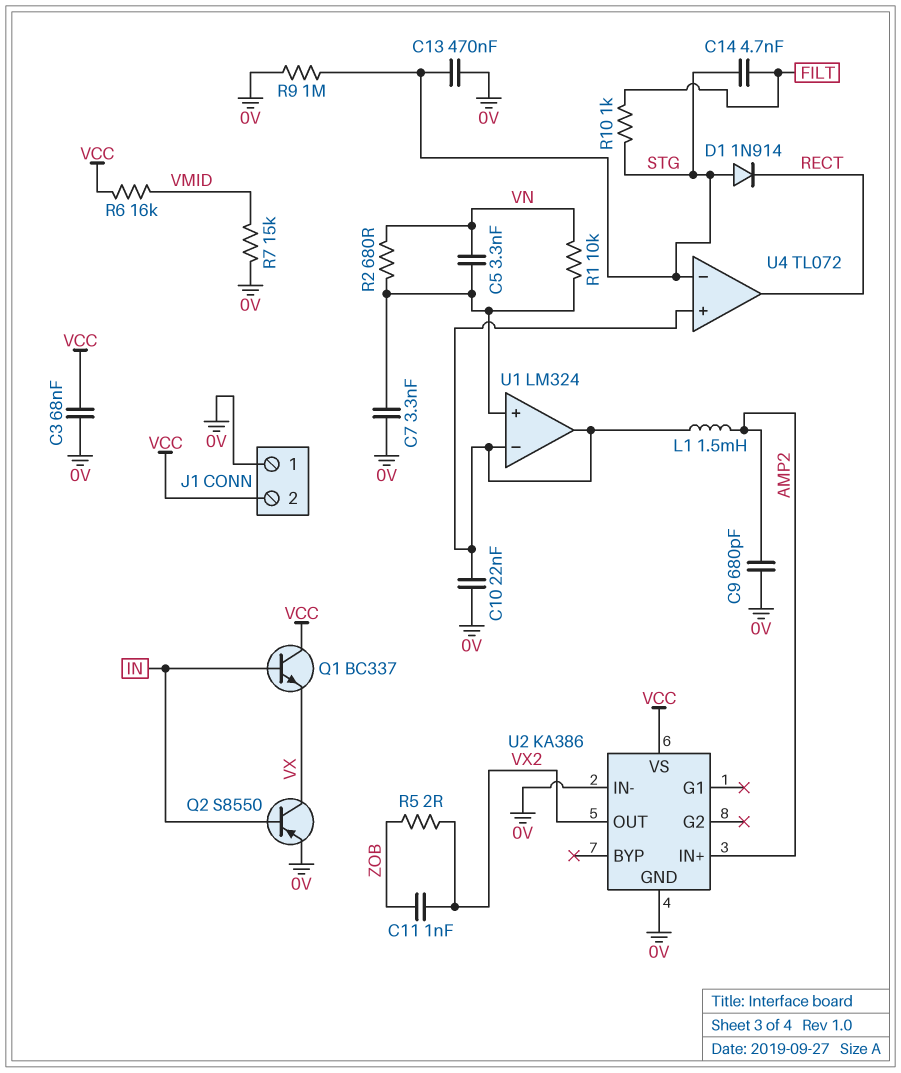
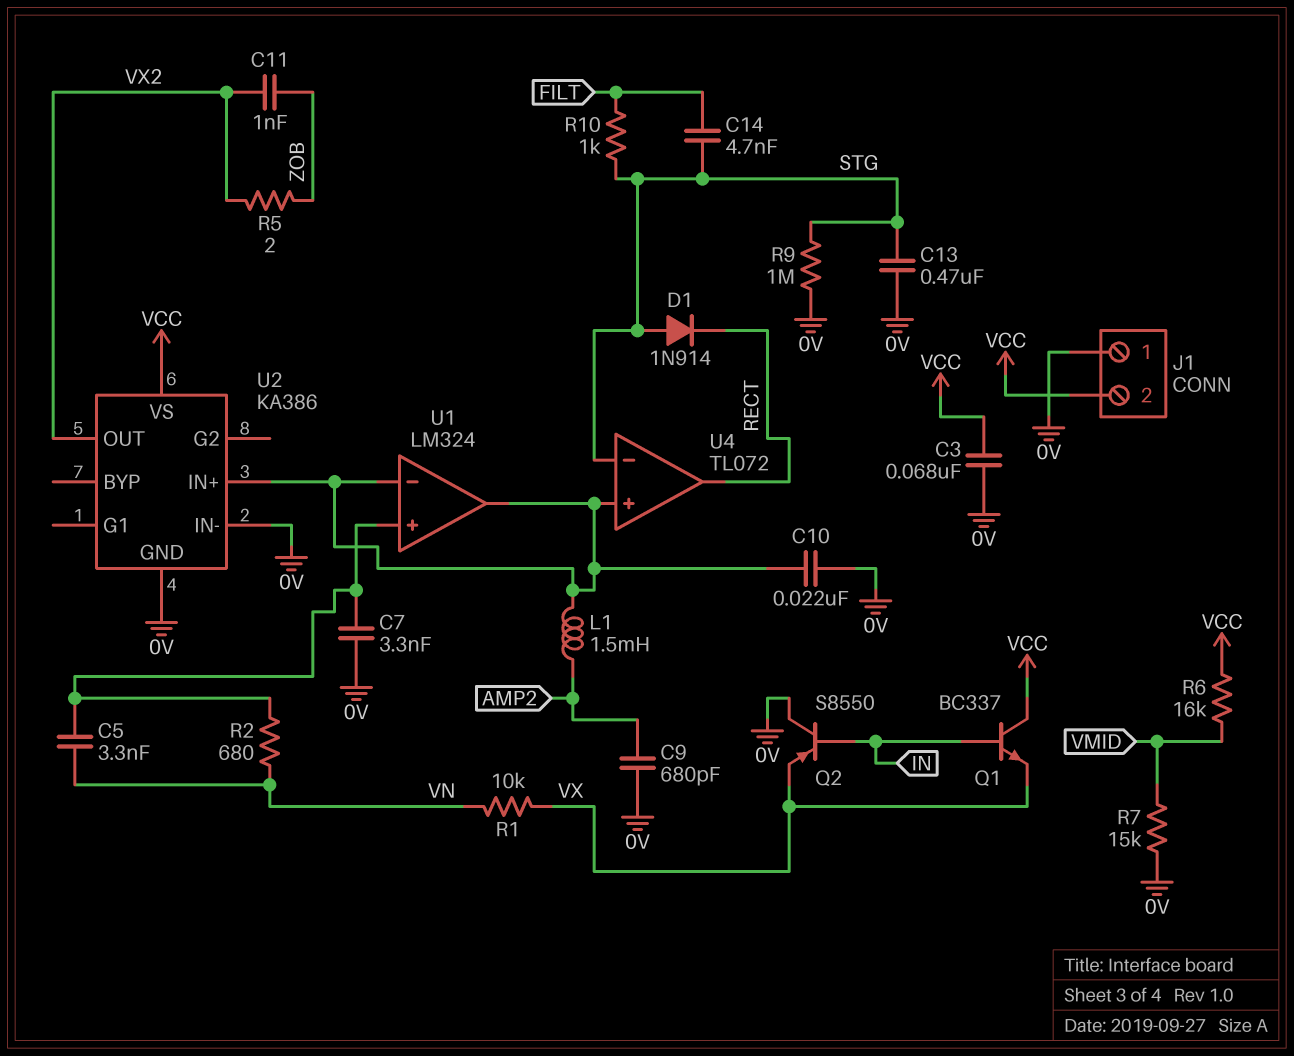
Q2: PNP S8550 (B IN, C VX, E 0V) -> PNP S8550 (B IN, C 0V, E VX)
R1: 10k (U1/in+, VN) -> 10k (VN, VX)
U2 pin IN+: AMP2 -> U1/in-

